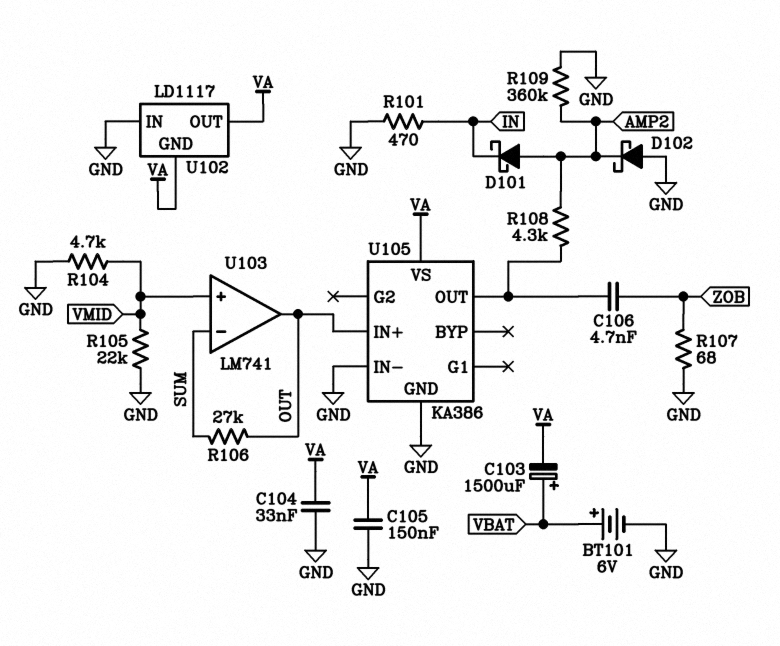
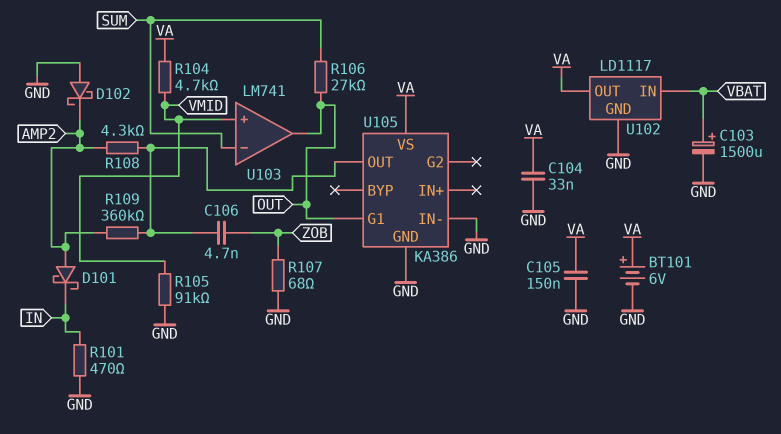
BT101: 6V (plus VBAT, minus GND) -> 6V (plus VA, minus GND)
C103: 1500uF (plus VBAT, minus VA) -> 1500uF (plus VBAT, minus GND)
R104: 4.7k (GND, VMID) -> 4.7k (VA, VMID)
R105: 22k (GND, VMID) -> 91k (GND, VMID)
R109: 360k (AMP2, GND) -> 360k (AMP2, U105/OUT)
U102 pin GND: VA -> GND
U102 pin IN: GND -> VBAT
U105 pin G1: none -> OUT
U105 pin IN+: OUT -> none

